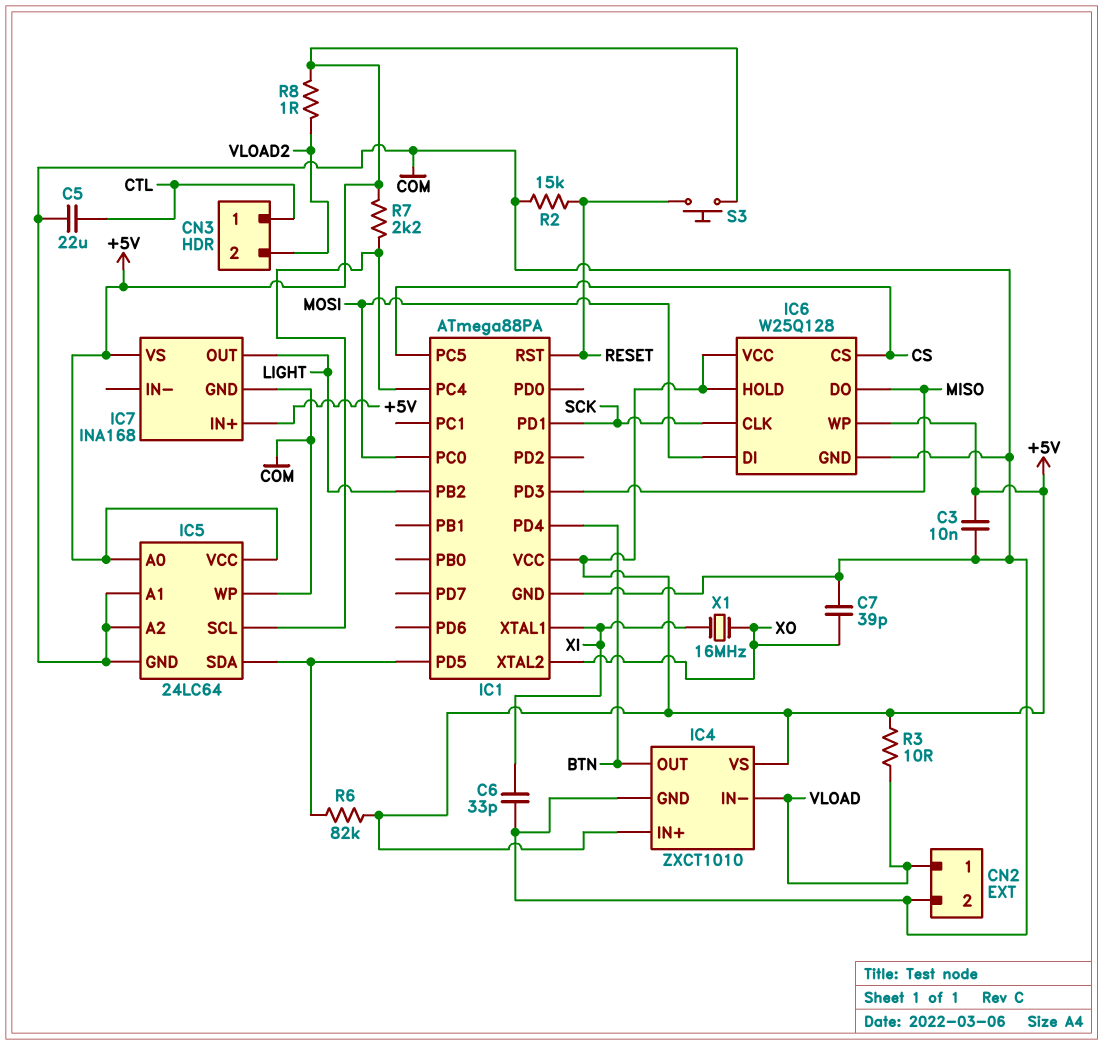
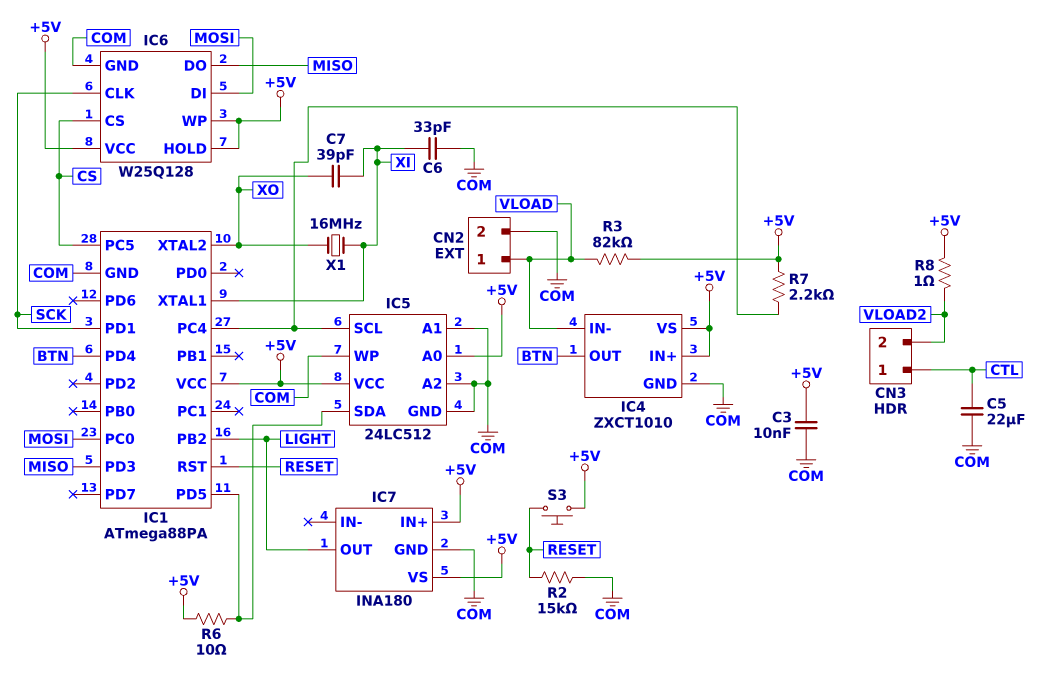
C7: 39pF (COM, XO) -> 39pF (XI, XO)
IC5: 24LC64 -> 24LC512
IC7: INA168 -> INA180
R3: 10 (+5V, VLOAD) -> 82k (+5V, VLOAD)
R6: 82k (+5V, IC1/PD5) -> 10 (+5V, IC1/PD5)

